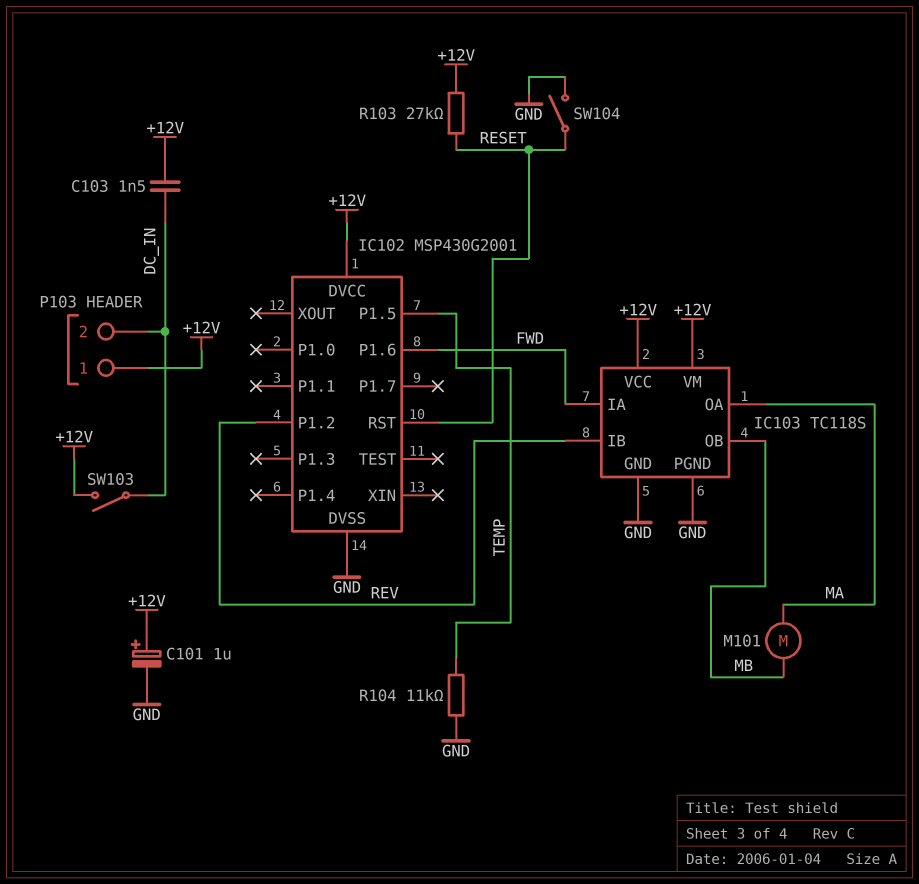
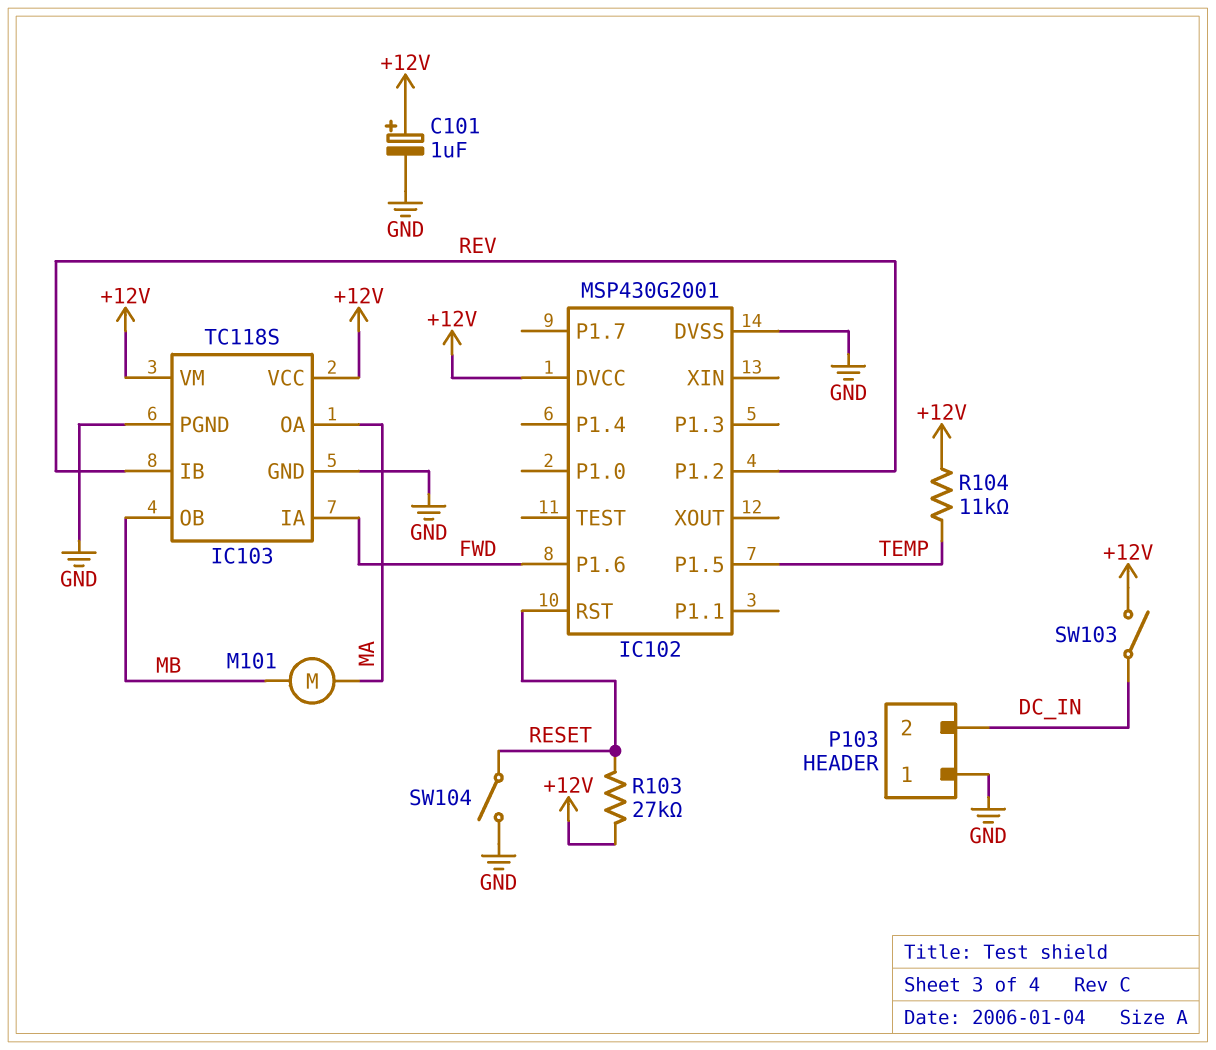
C103: 1.5nF (+12V, DC_IN) -> none
P103 pin 1: +12V -> GND
R104: 11k (GND, TEMP) -> 11k (+12V, TEMP)

